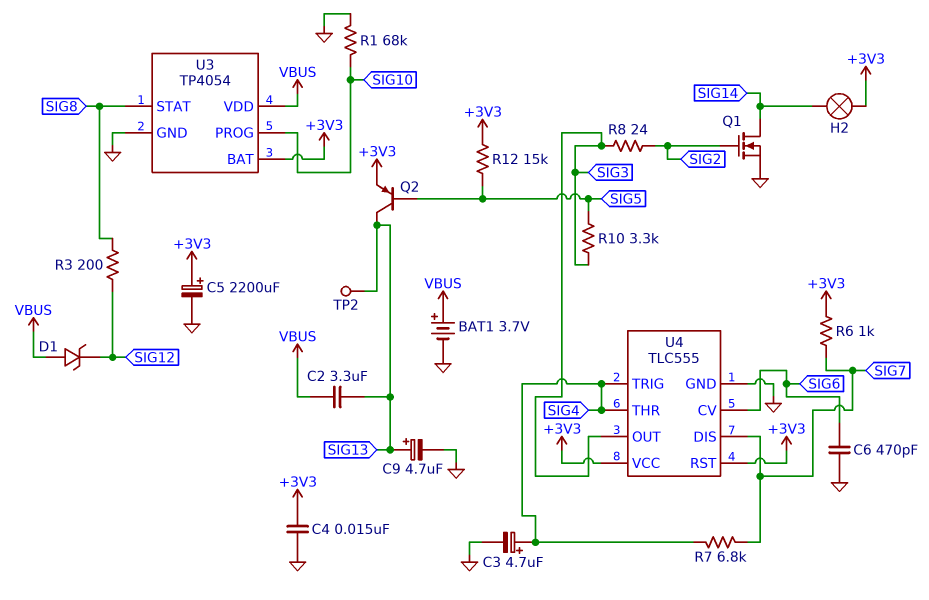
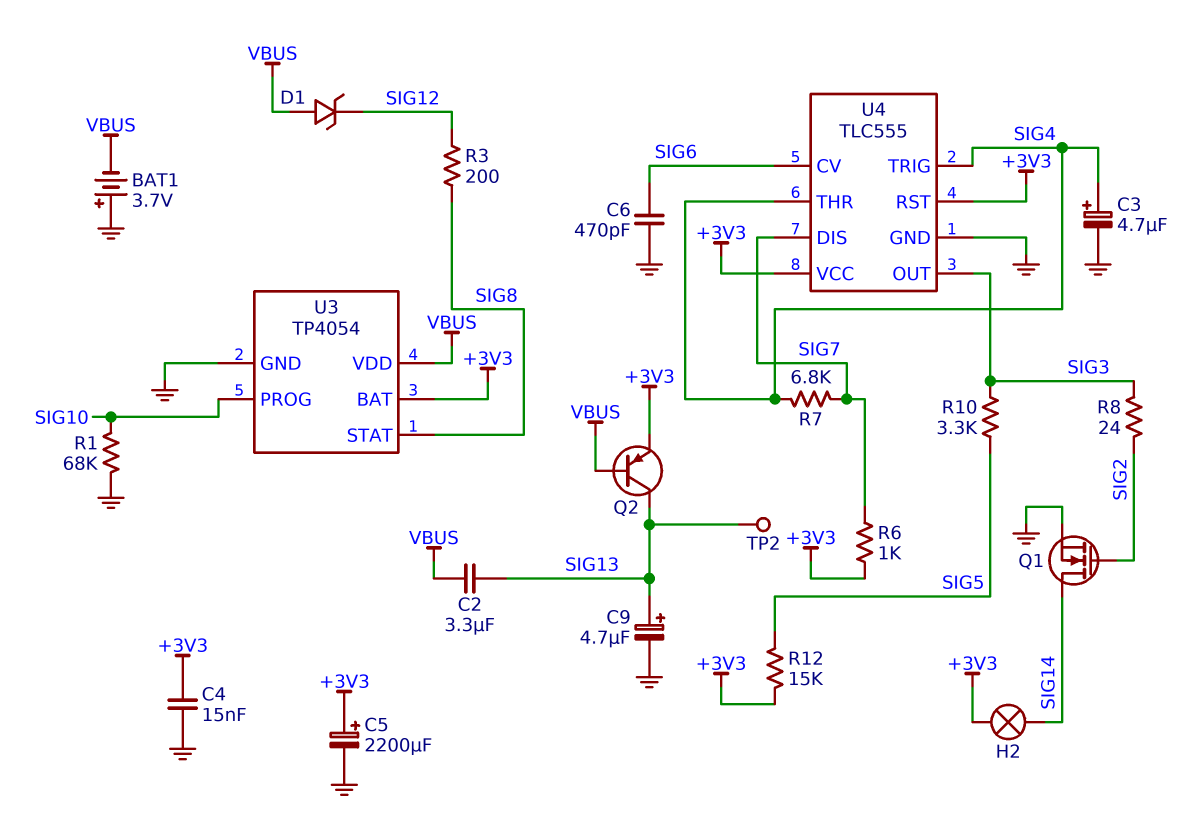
BAT1: 3.7V (plus VBUS, minus GND) -> 3.7V (plus GND, minus VBUS)
Q2: PNP (B SIG5, C SIG13, E +3V3) -> PNP (B VBUS, C SIG13, E +3V3)

